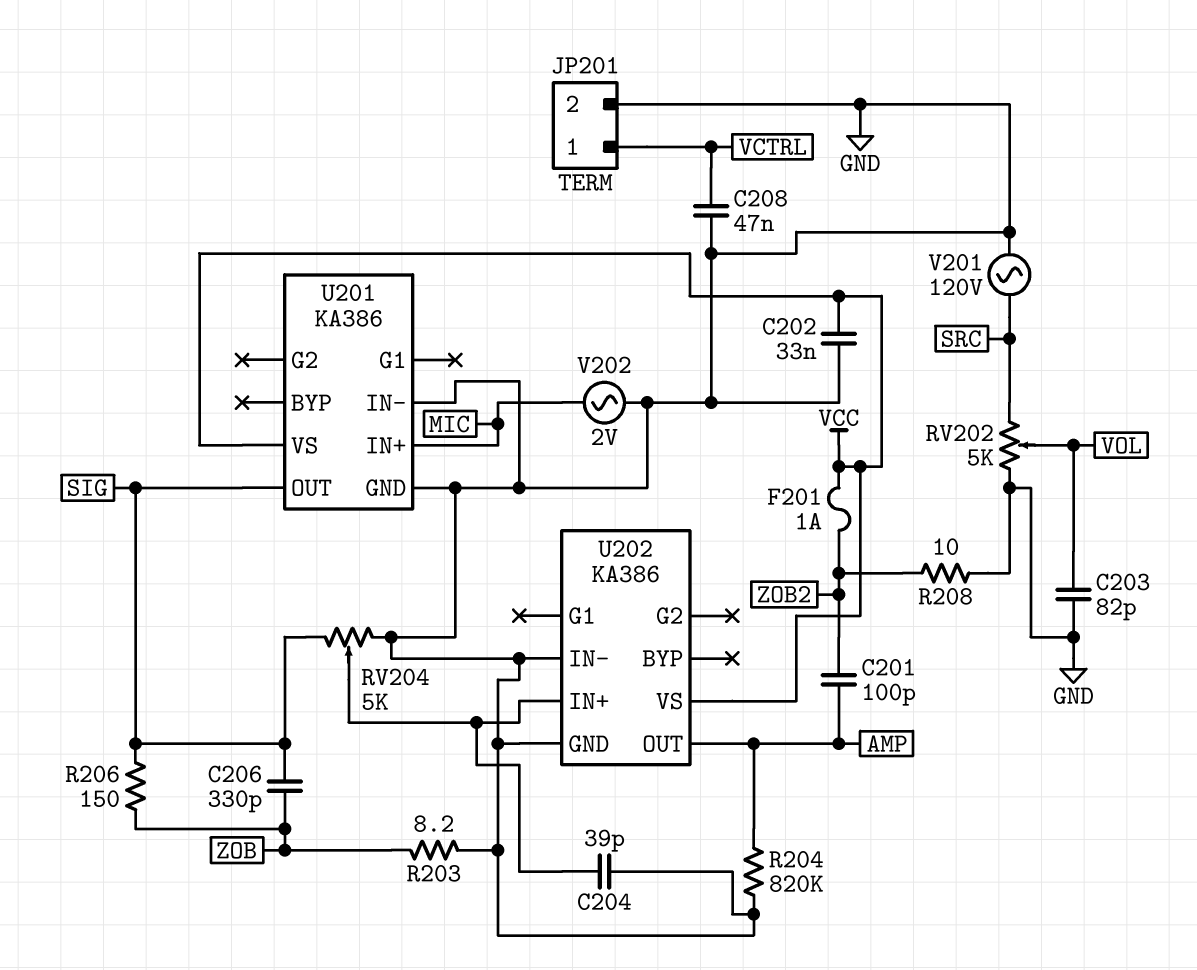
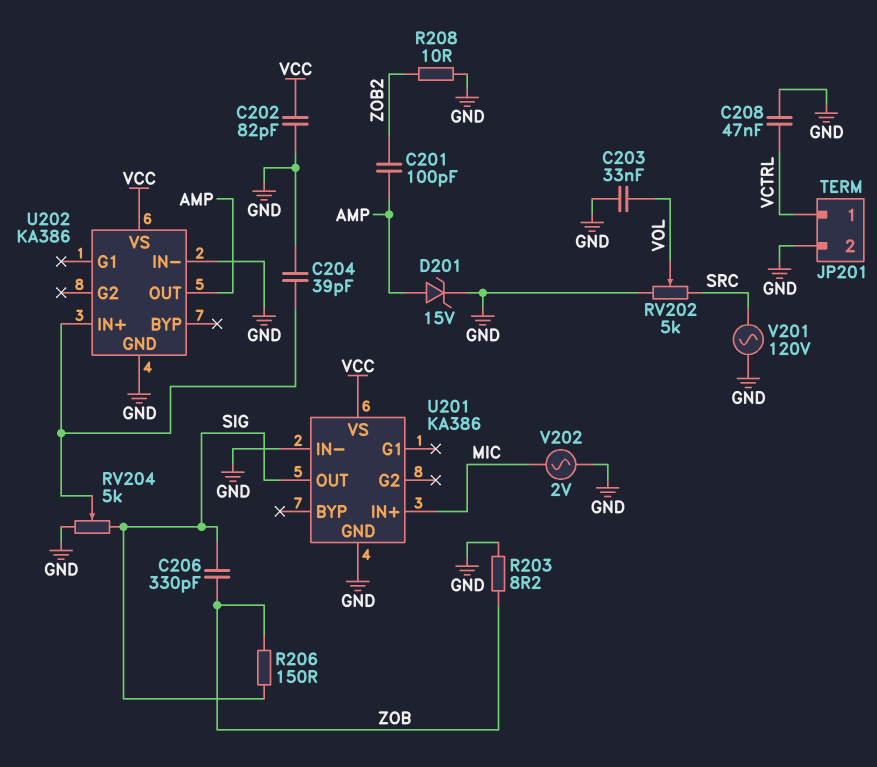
C202: 33nF (GND, VCC) -> 82pF (GND, VCC)
C203: 82pF (GND, VOL) -> 33nF (GND, VOL)
D201: none -> zener 15V (A AMP, K GND)
F201: 1A (VCC, ZOB2) -> none
R204: 820k (AMP, GND) -> none

